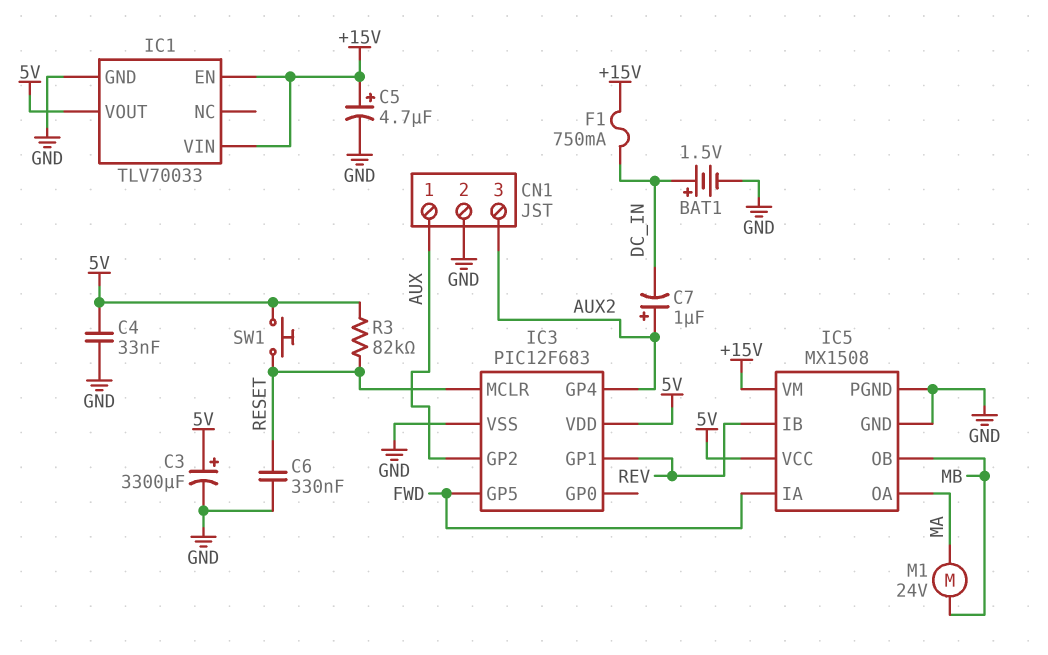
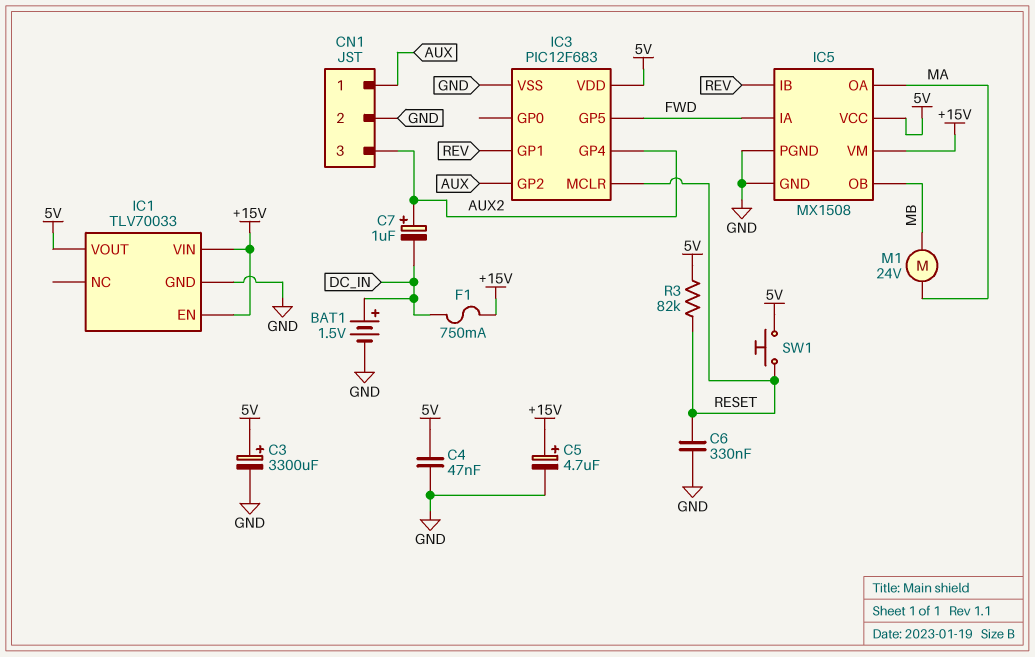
C4: 33nF (5V, GND) -> 47nF (5V, GND)

